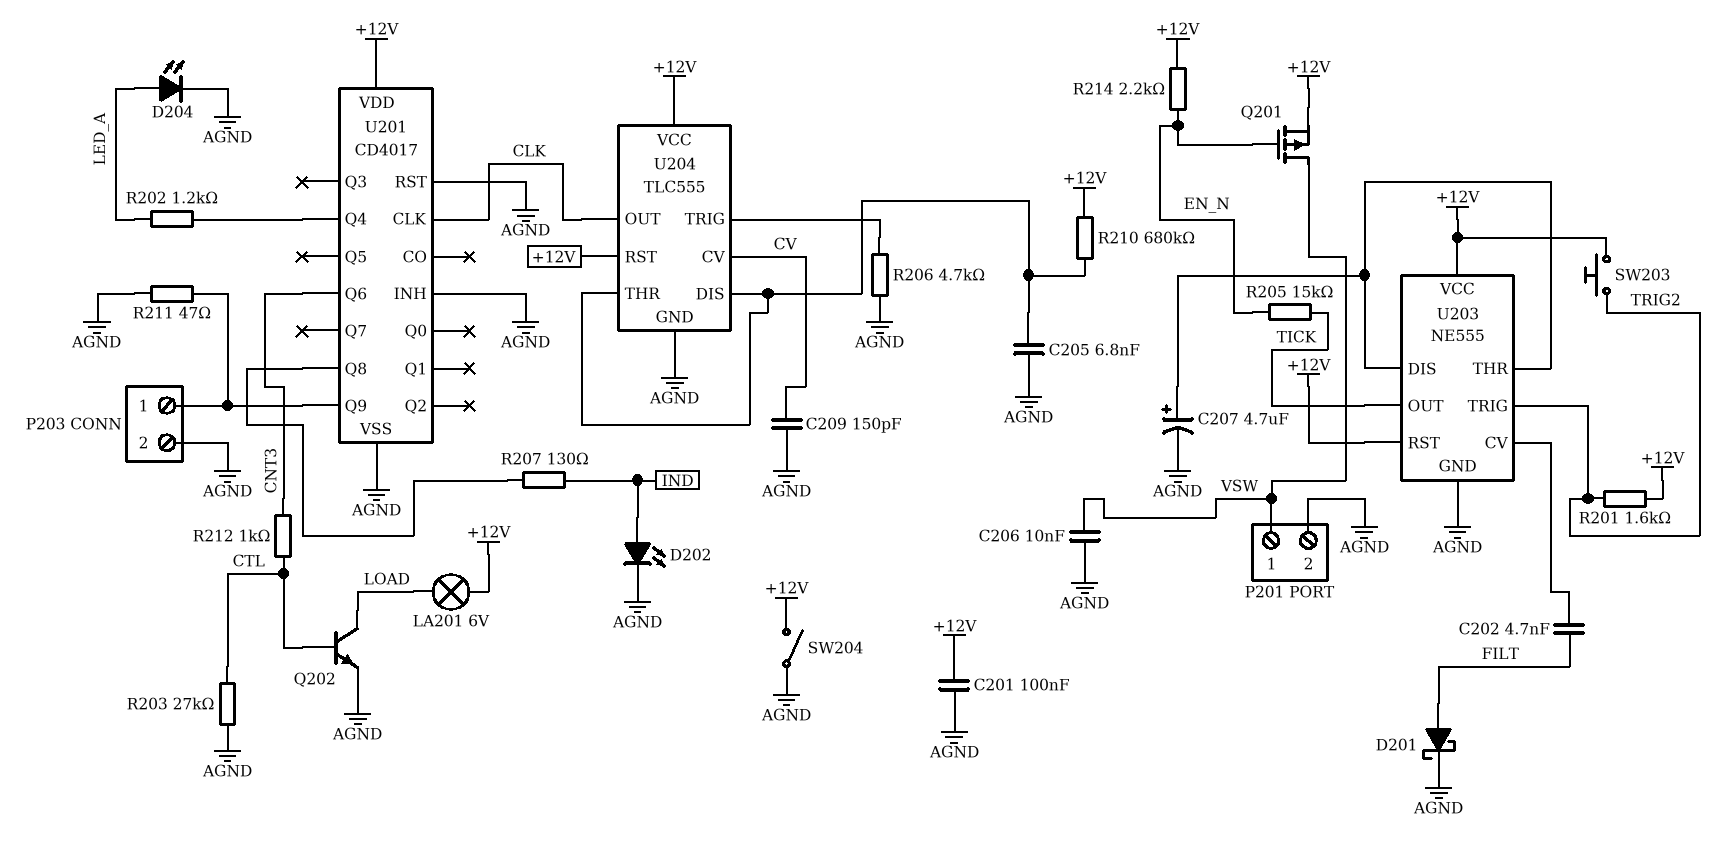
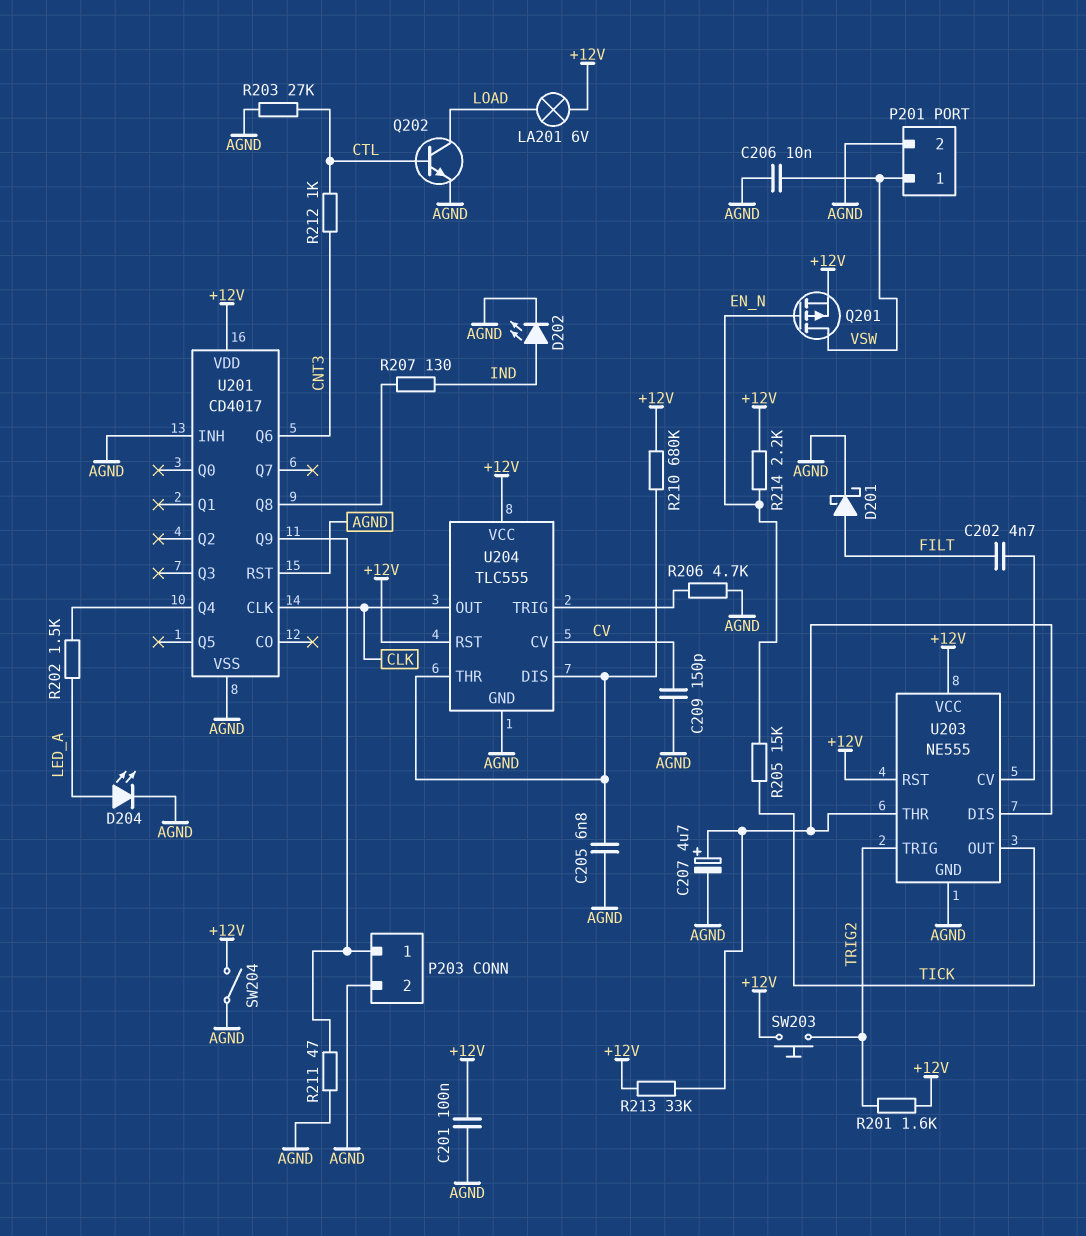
R202: 1.2k (LED_A, U201/Q4) -> 1.5k (LED_A, U201/Q4)
R213: none -> 33k (+12V, U203/DIS)

